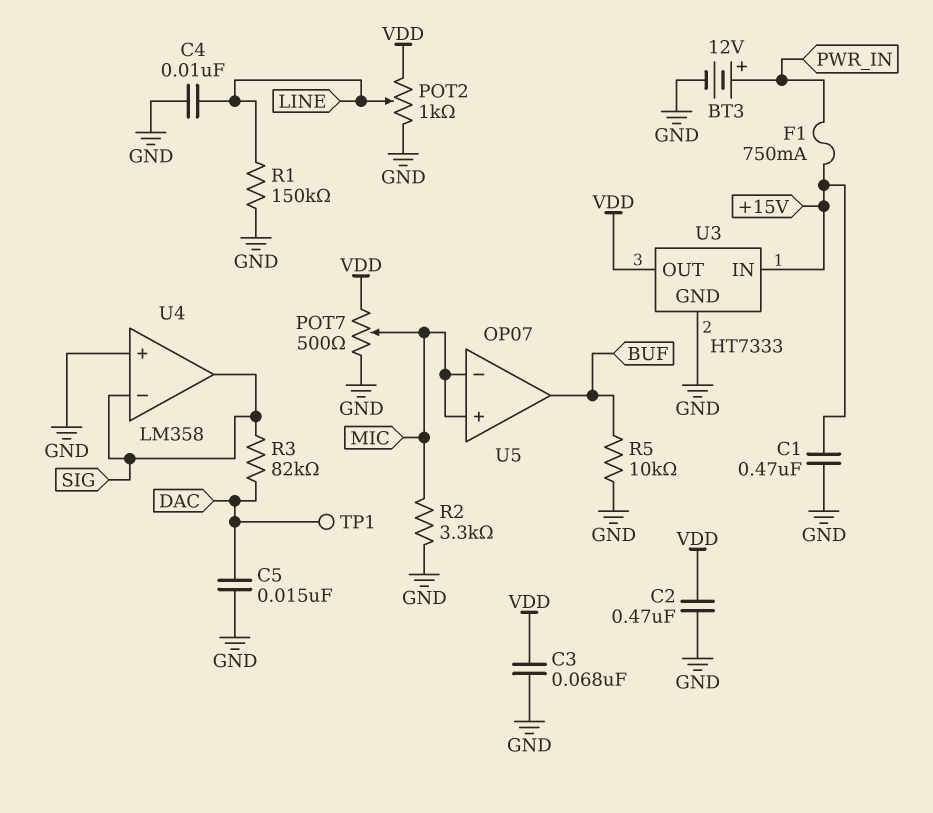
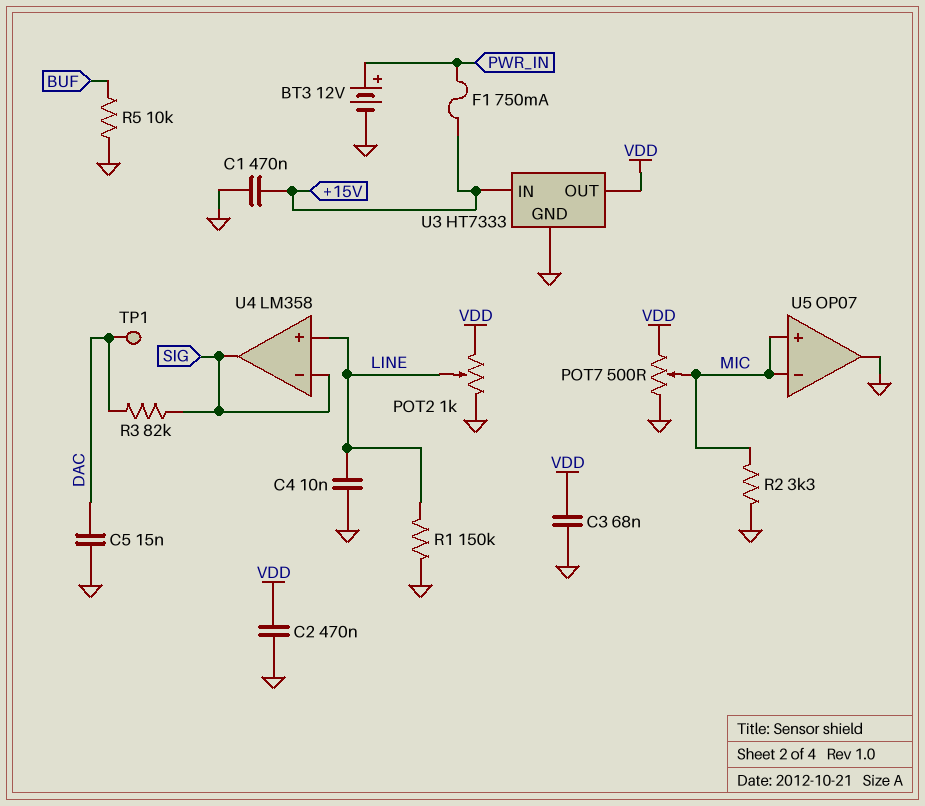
U4 pin in+: GND -> LINE
U5 pin out: BUF -> GND

